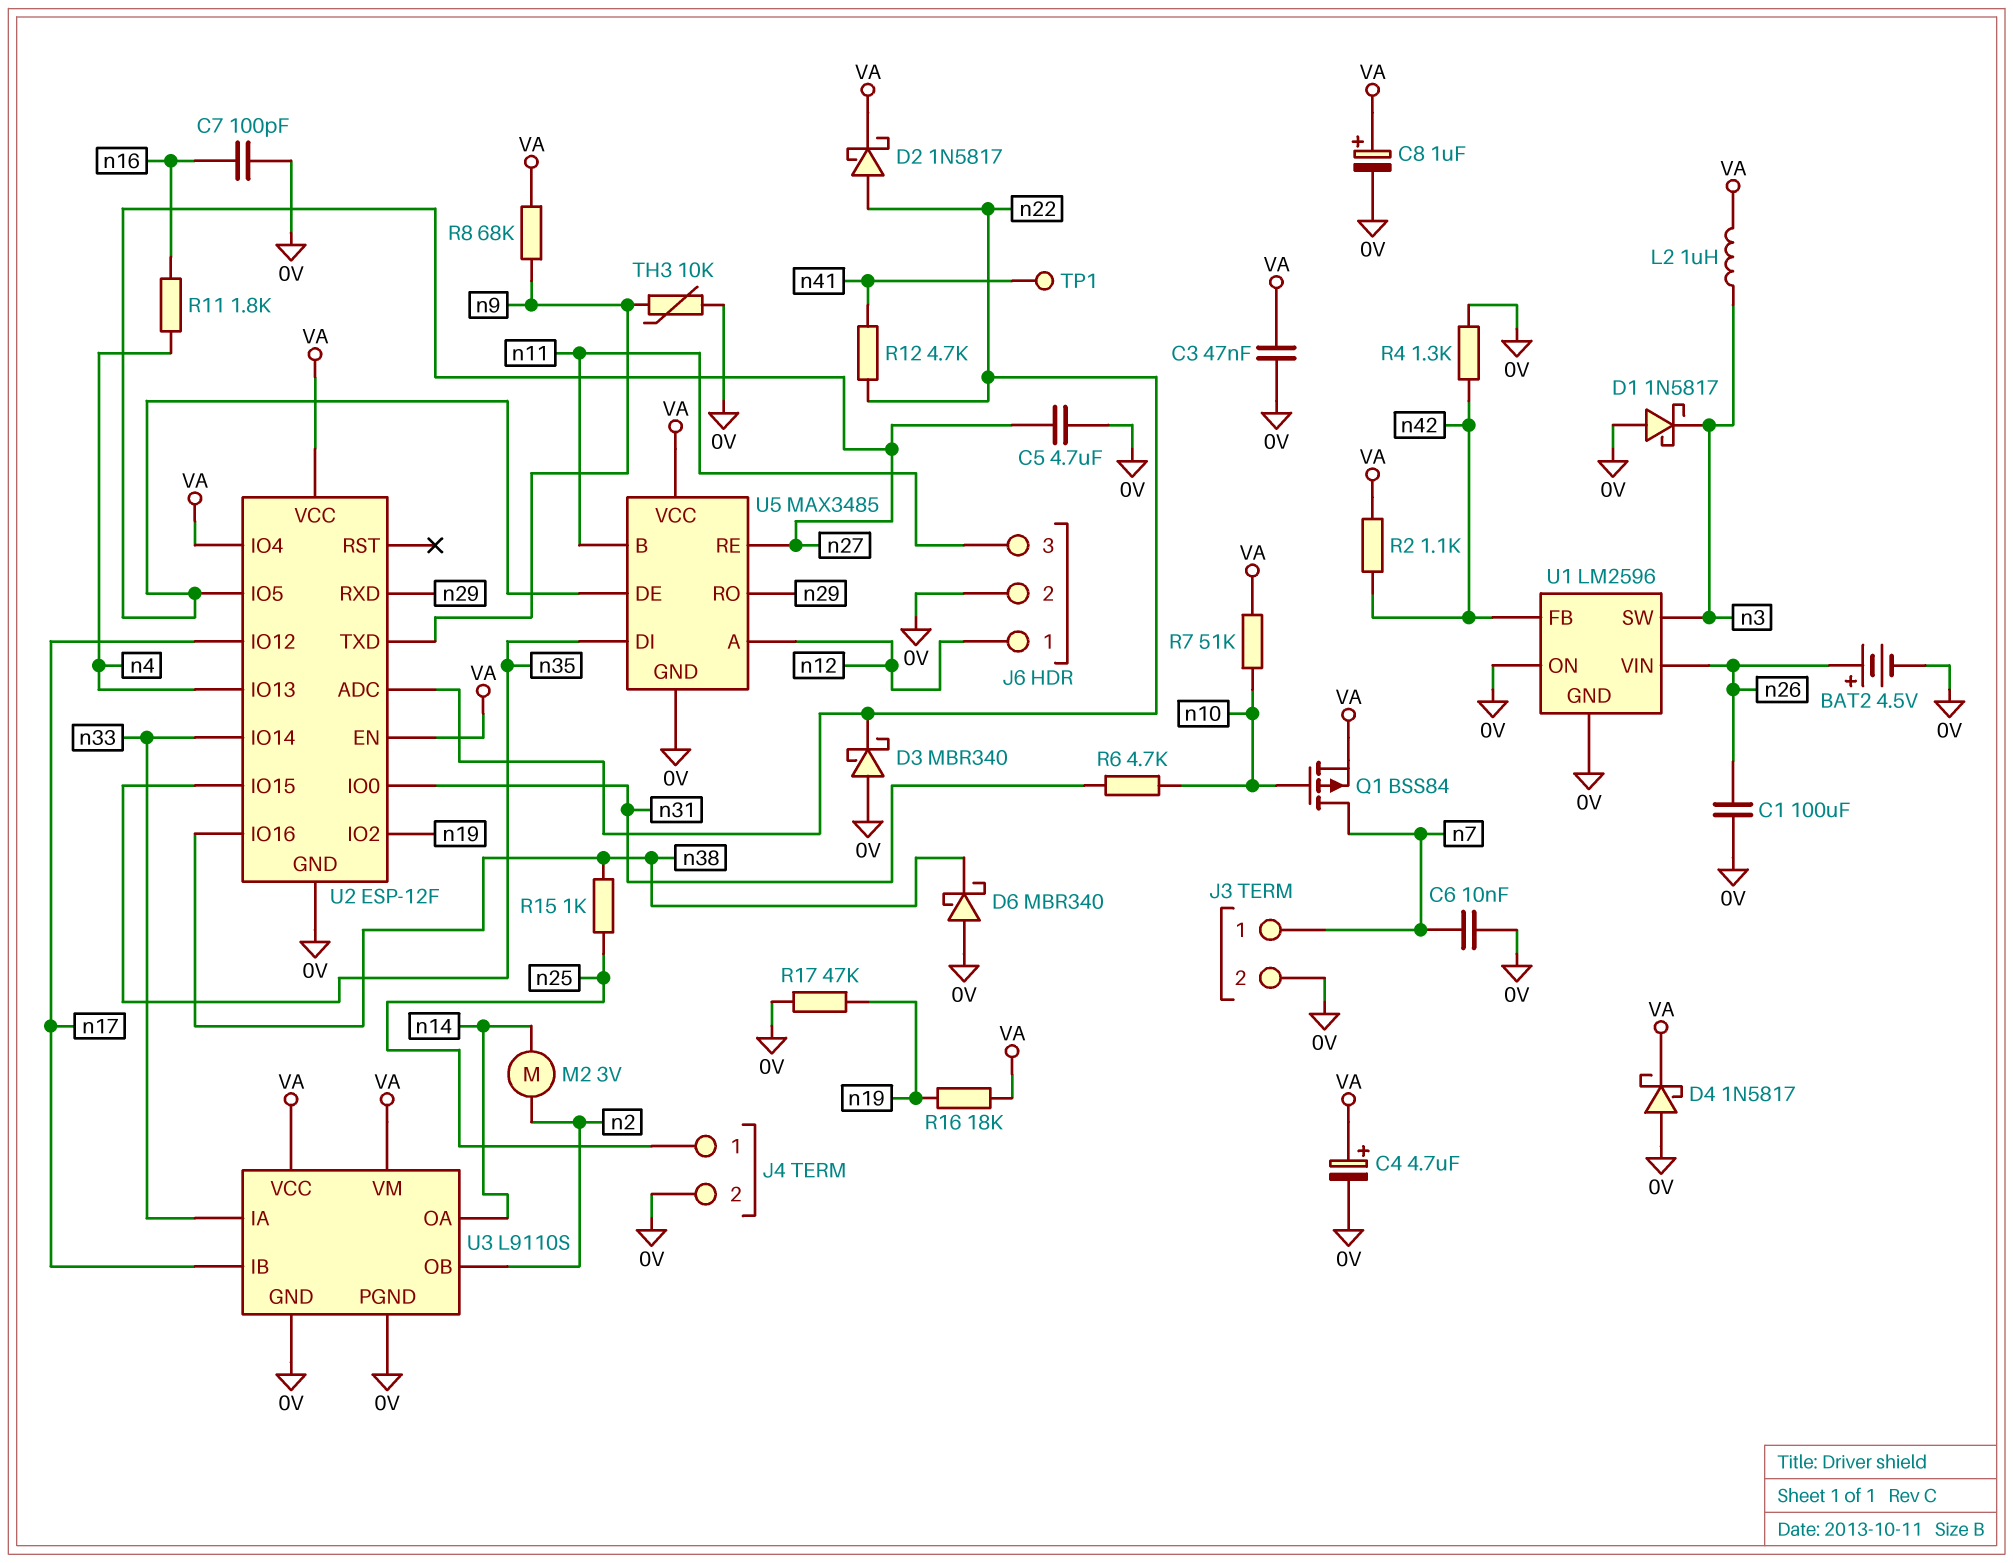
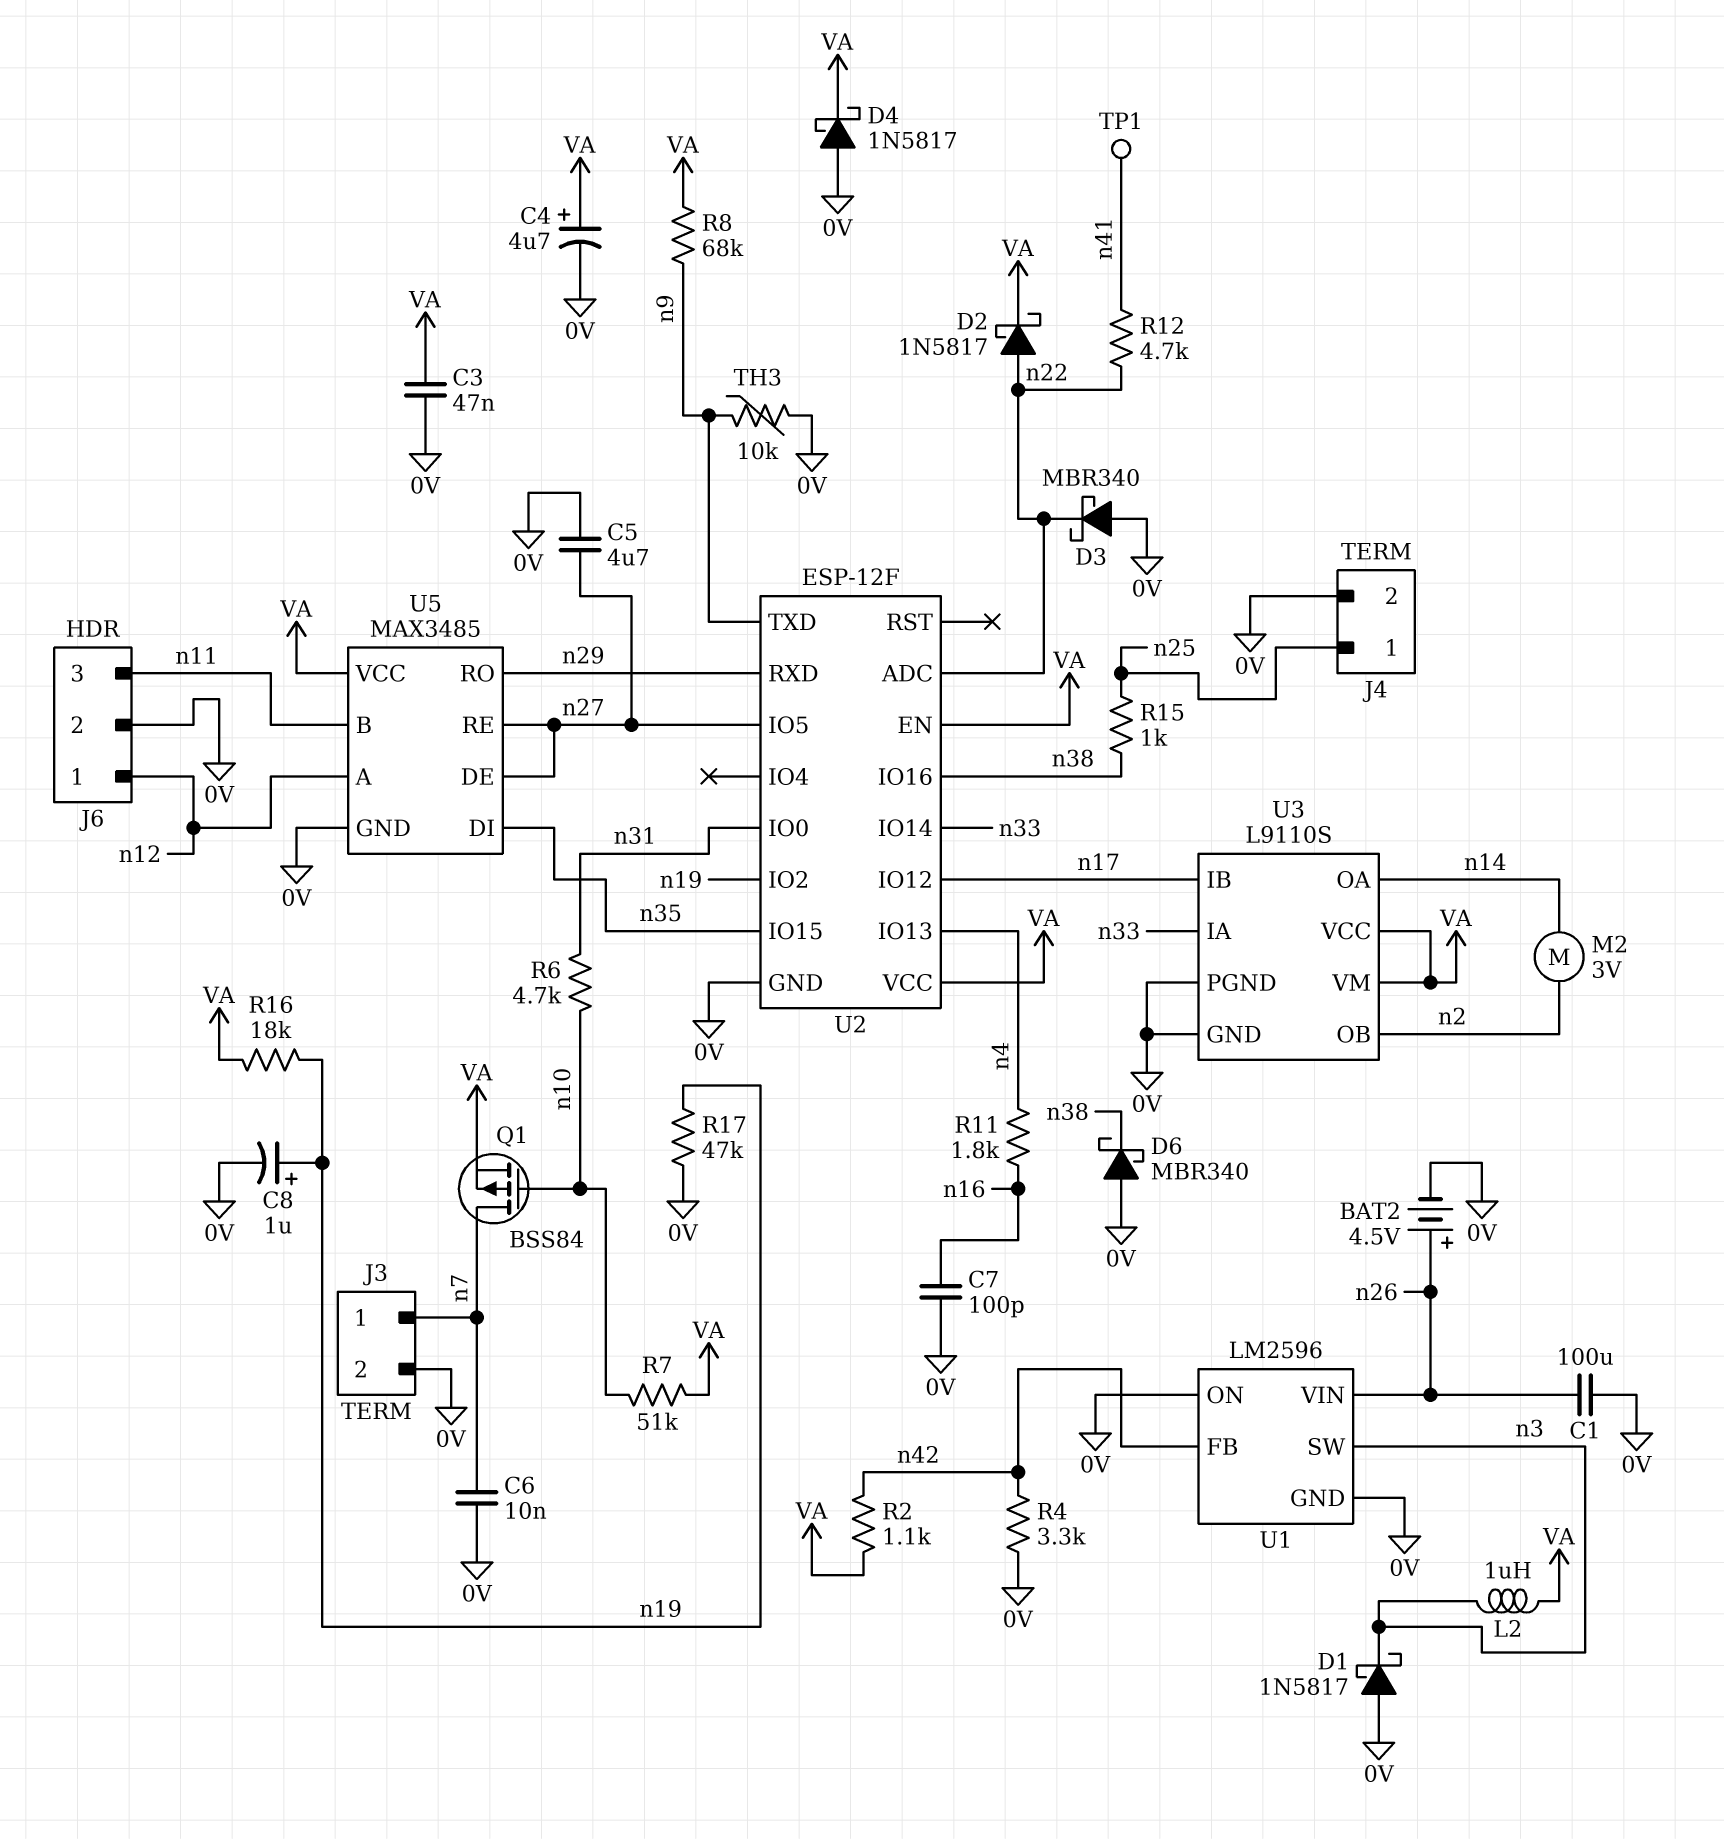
C8: 1uF (plus VA, minus 0V) -> 1uF (plus n19, minus 0V)
R4: 1.3k (0V, n42) -> 3.3k (0V, n42)
U2 pin IO4: VA -> none

